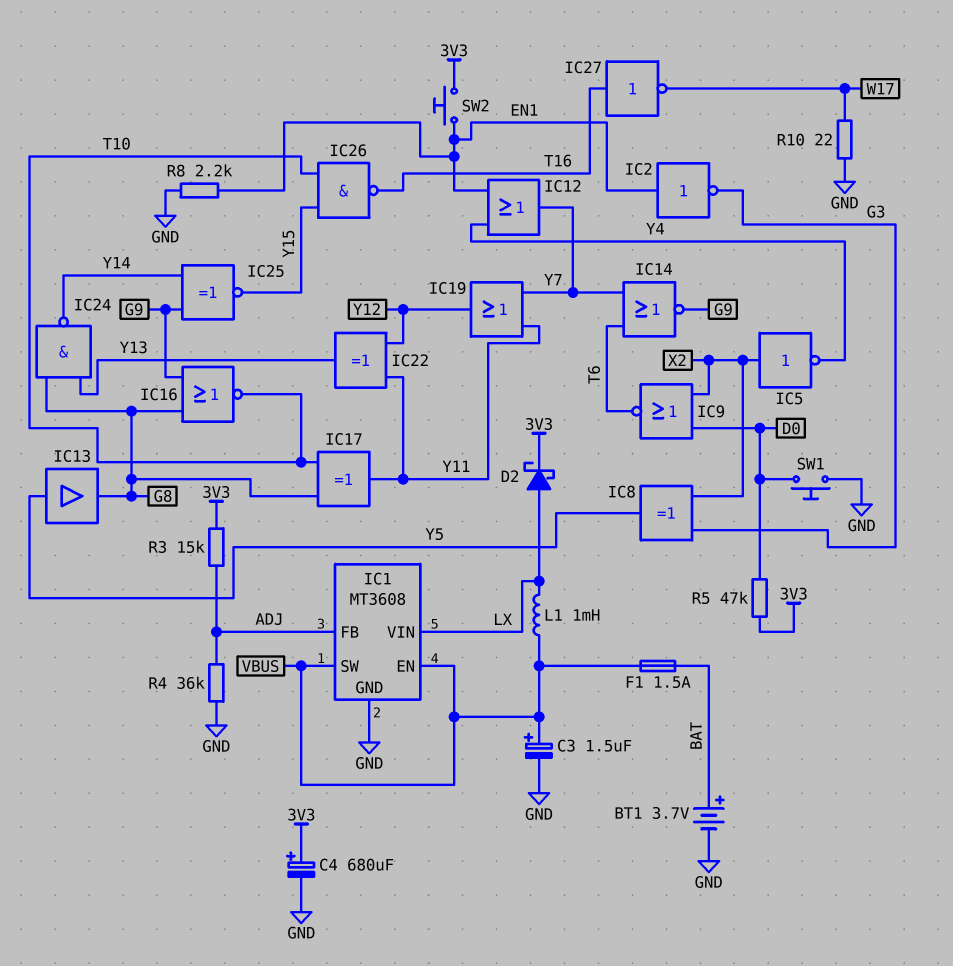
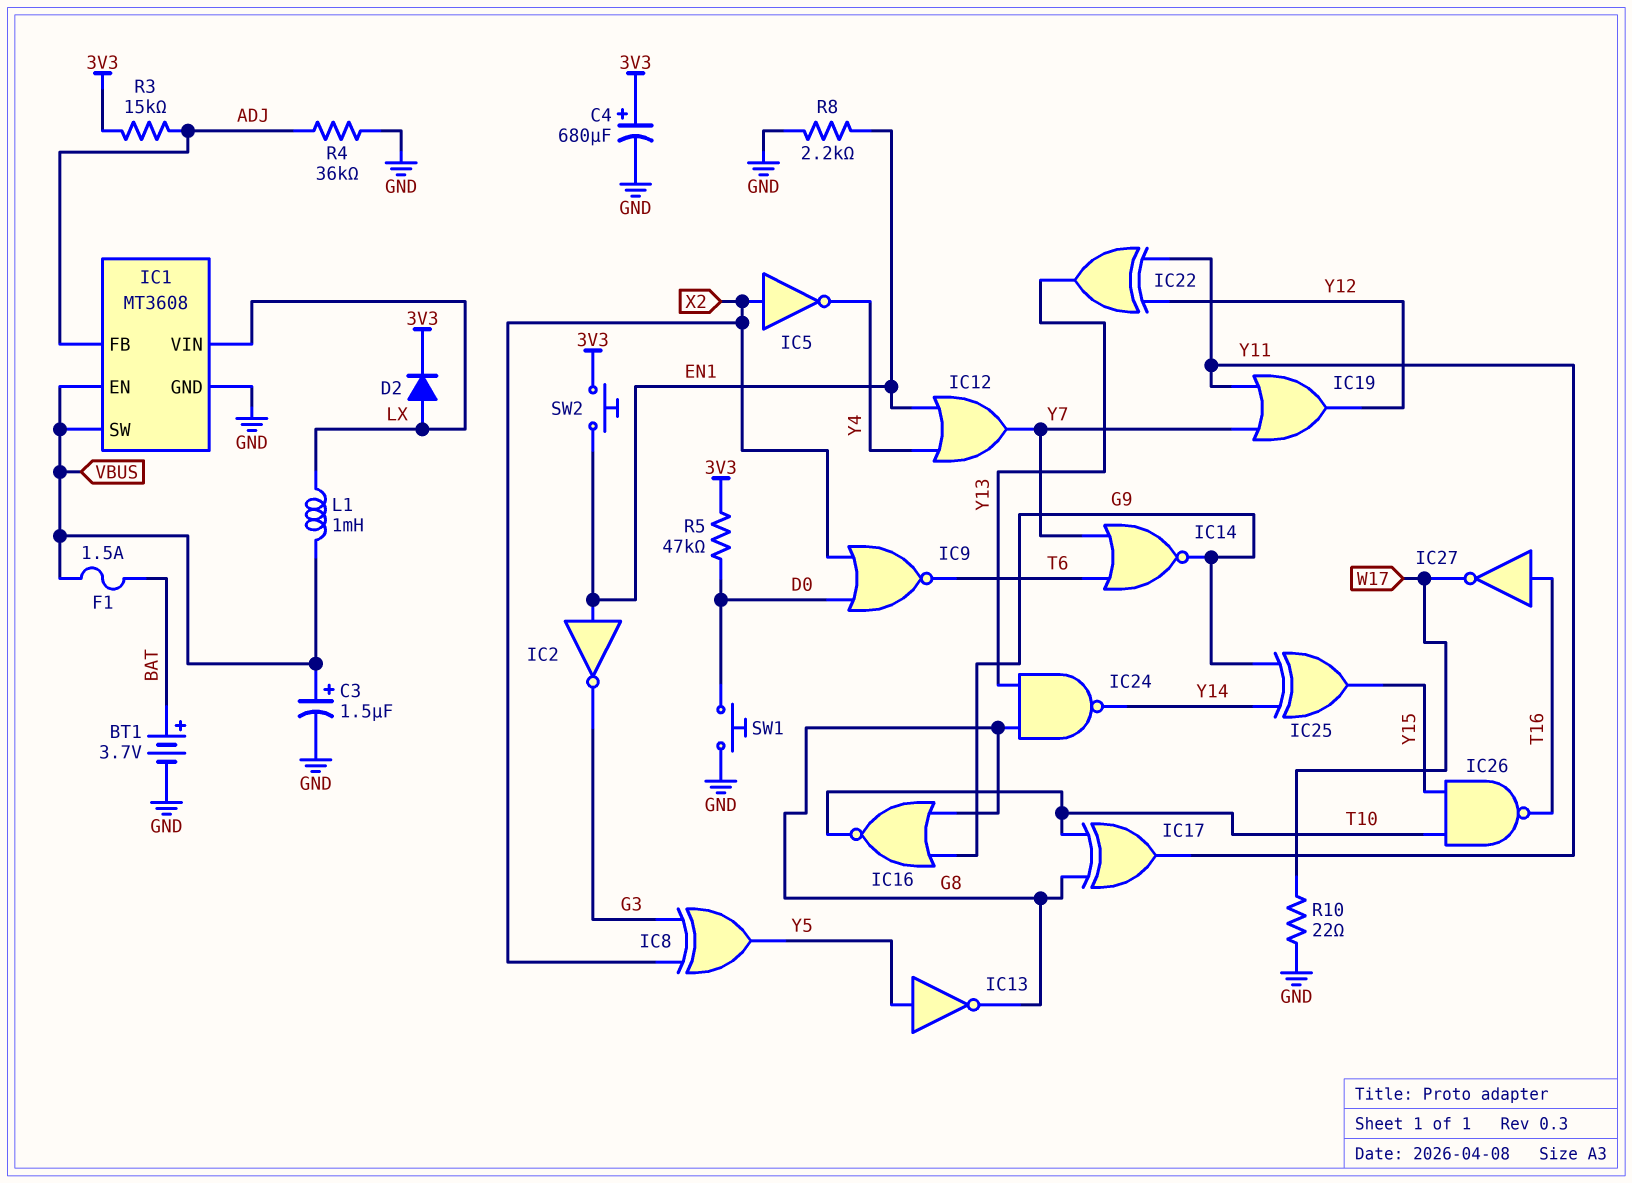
D2: schottky (A LX, K 3V3) -> diode (A LX, K 3V3)
IC13: buffer (in Y5, out G8) -> NOT (in Y5, out G8)
IC25: XNOR (in G9, in Y14, out Y15) -> XOR (in G9, in Y14, out Y15)

